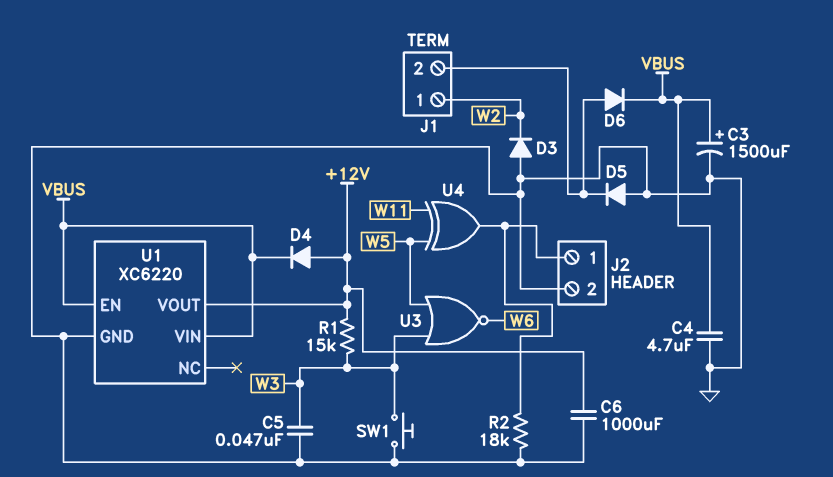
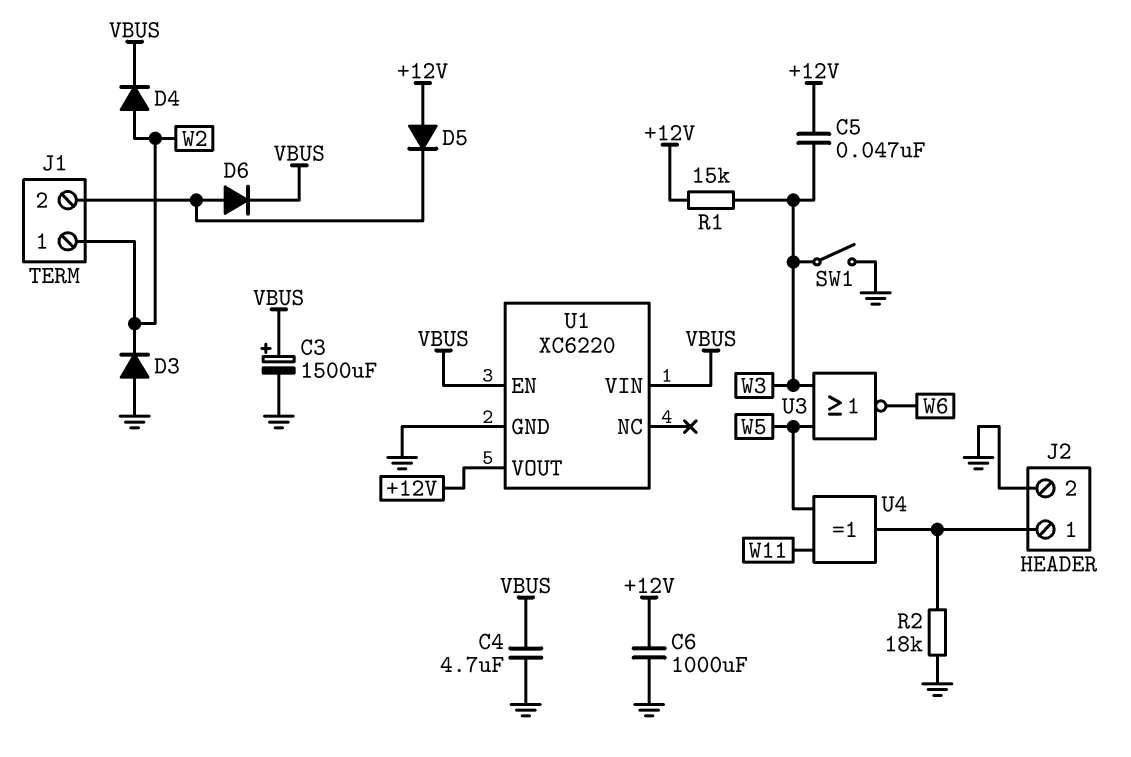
C5: 47nF (GND, W3) -> 47nF (+12V, W3)
D4: diode (A +12V, K VBUS) -> diode (A W2, K VBUS)
D5: diode (A GND, K J1/2) -> diode (A +12V, K J1/2)
SW1: button (GND, W3) -> switch (GND, W3)

